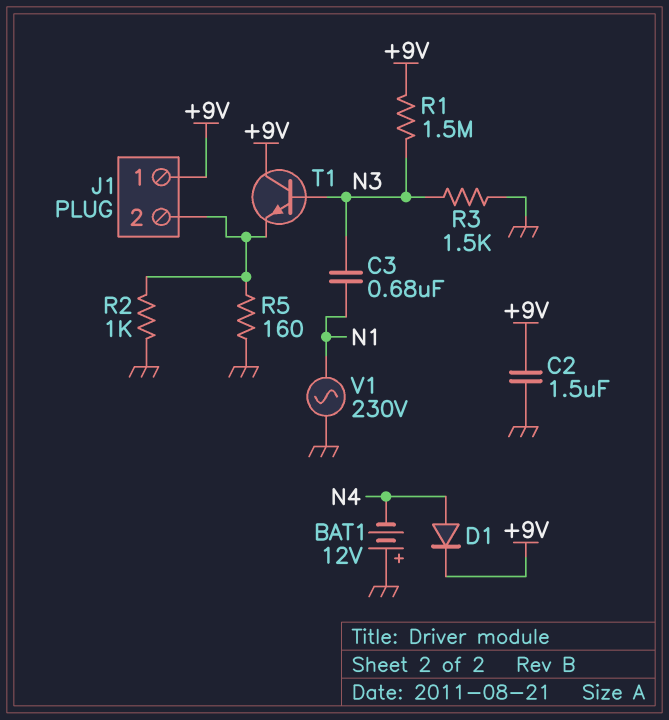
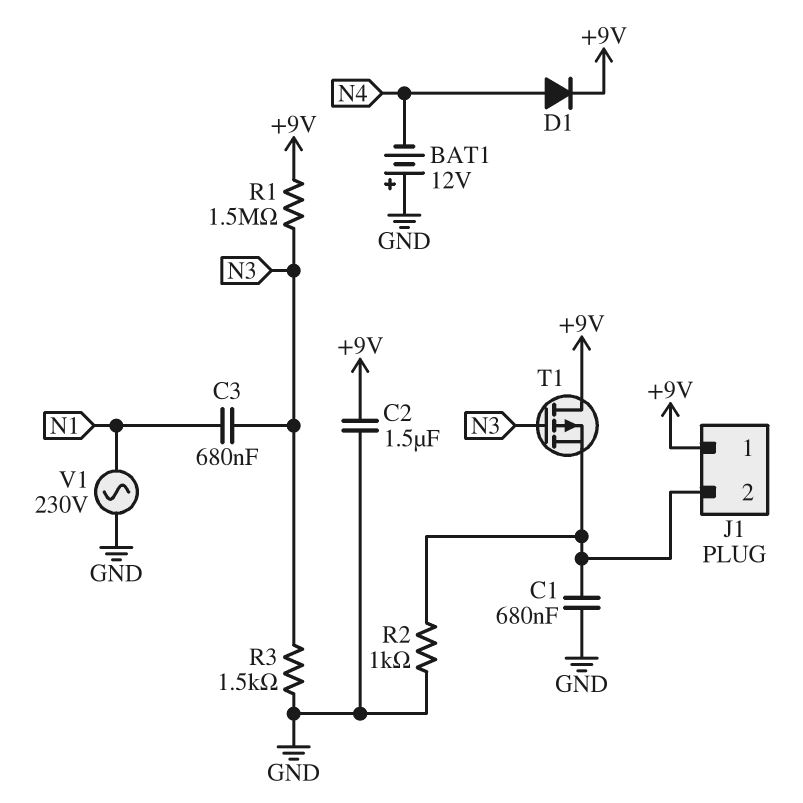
C1: none -> 680nF (GND, J1/2)
R5: 160 (GND, J1/2) -> none
T1: NPN (B N3, C +9V, E J1/2) -> PMOS (G N3, D +9V, S J1/2)

